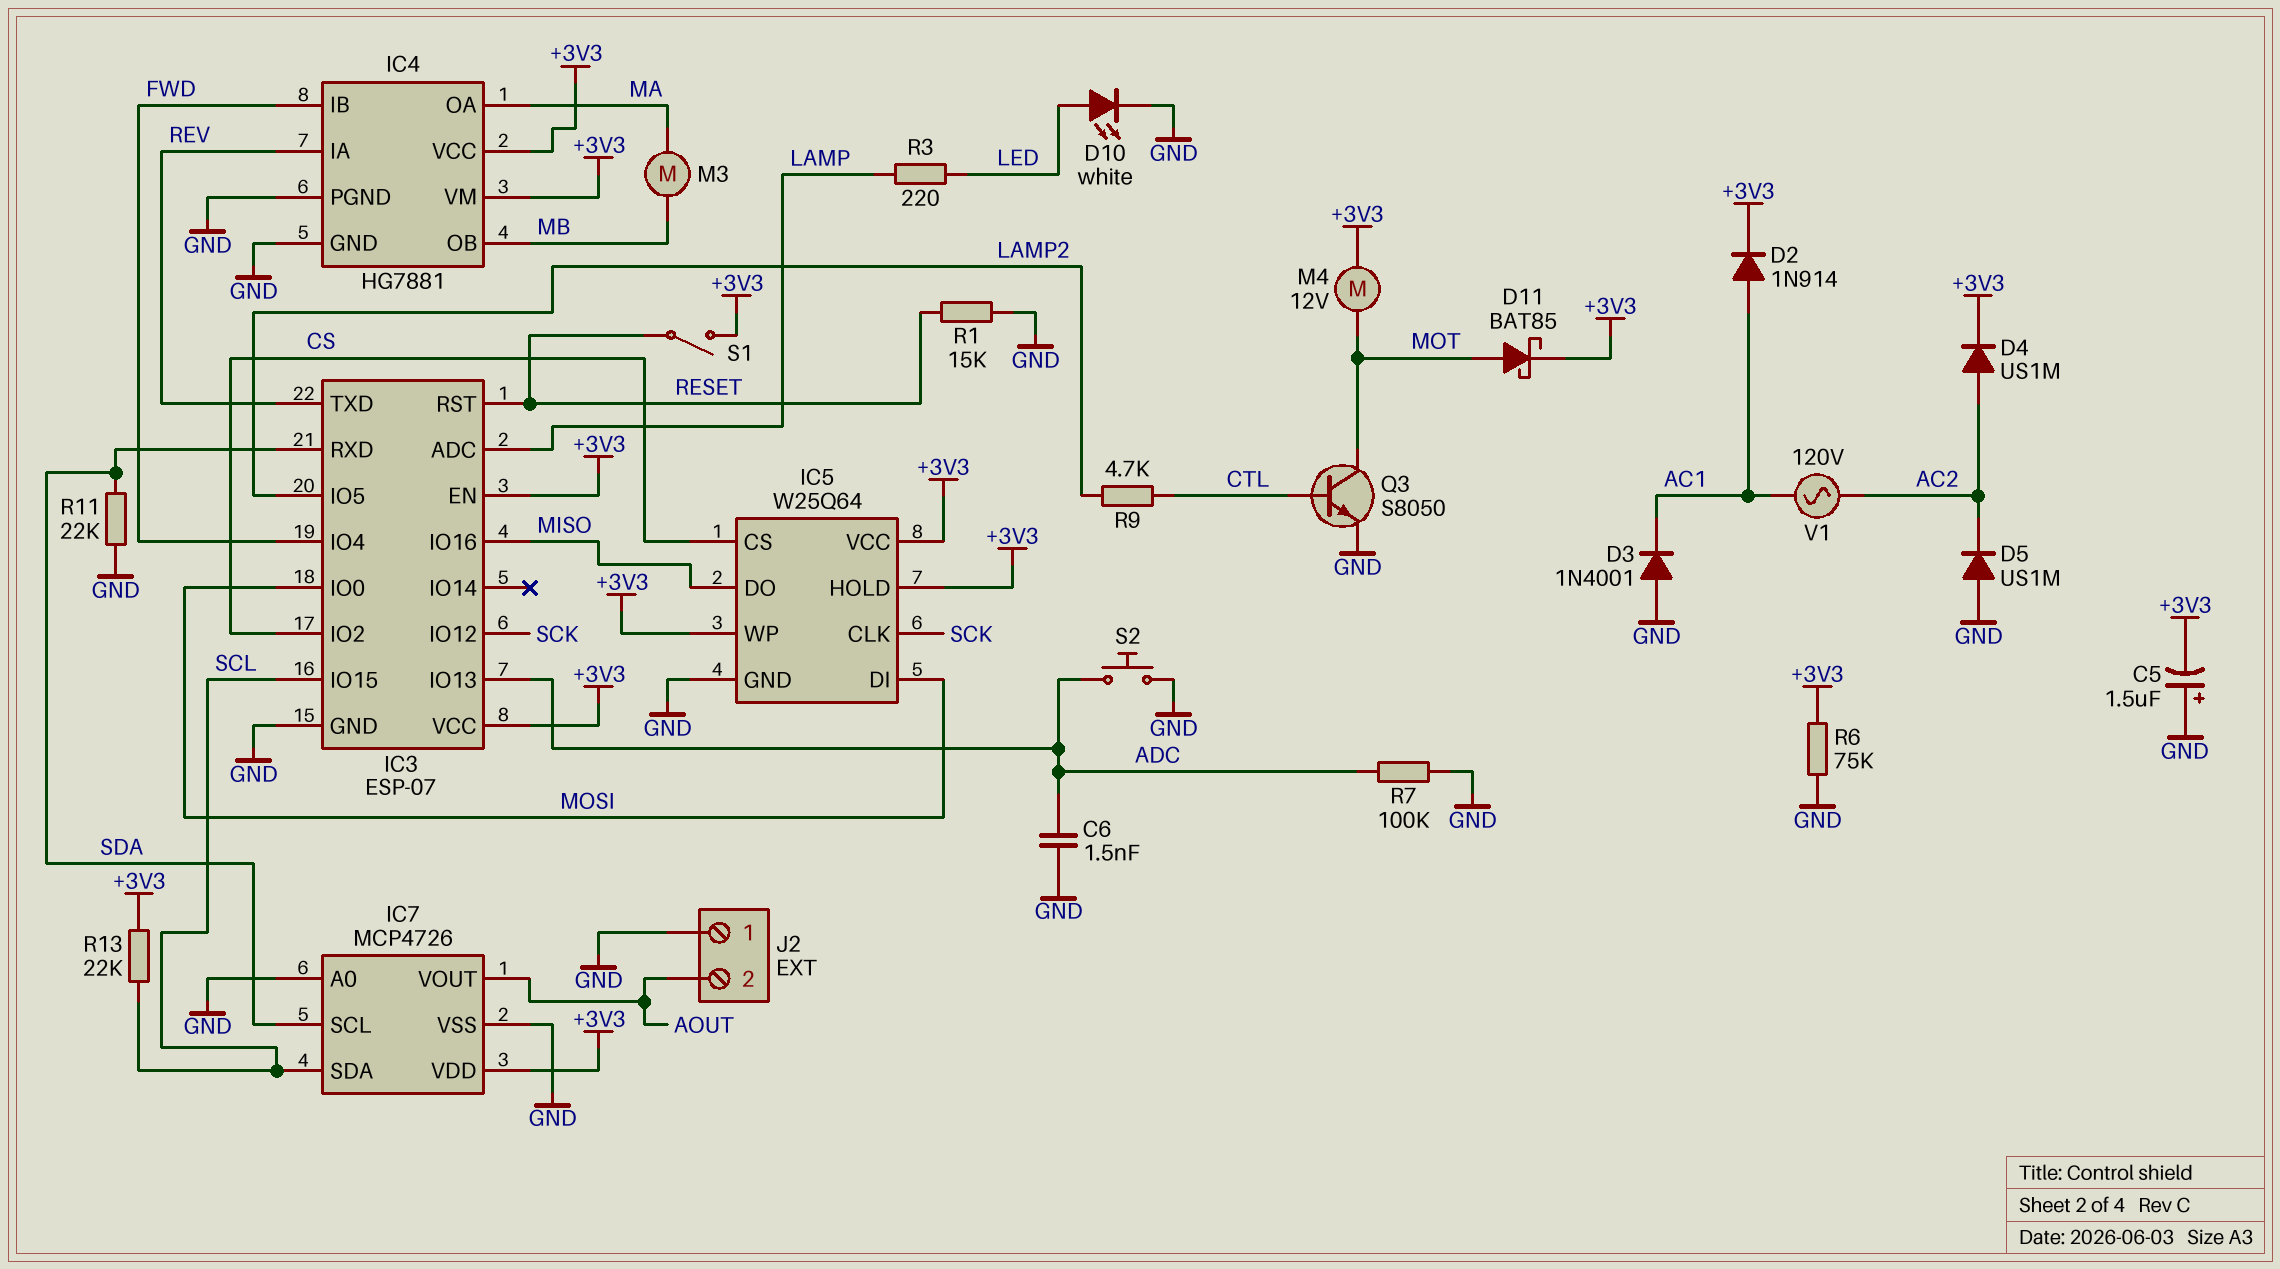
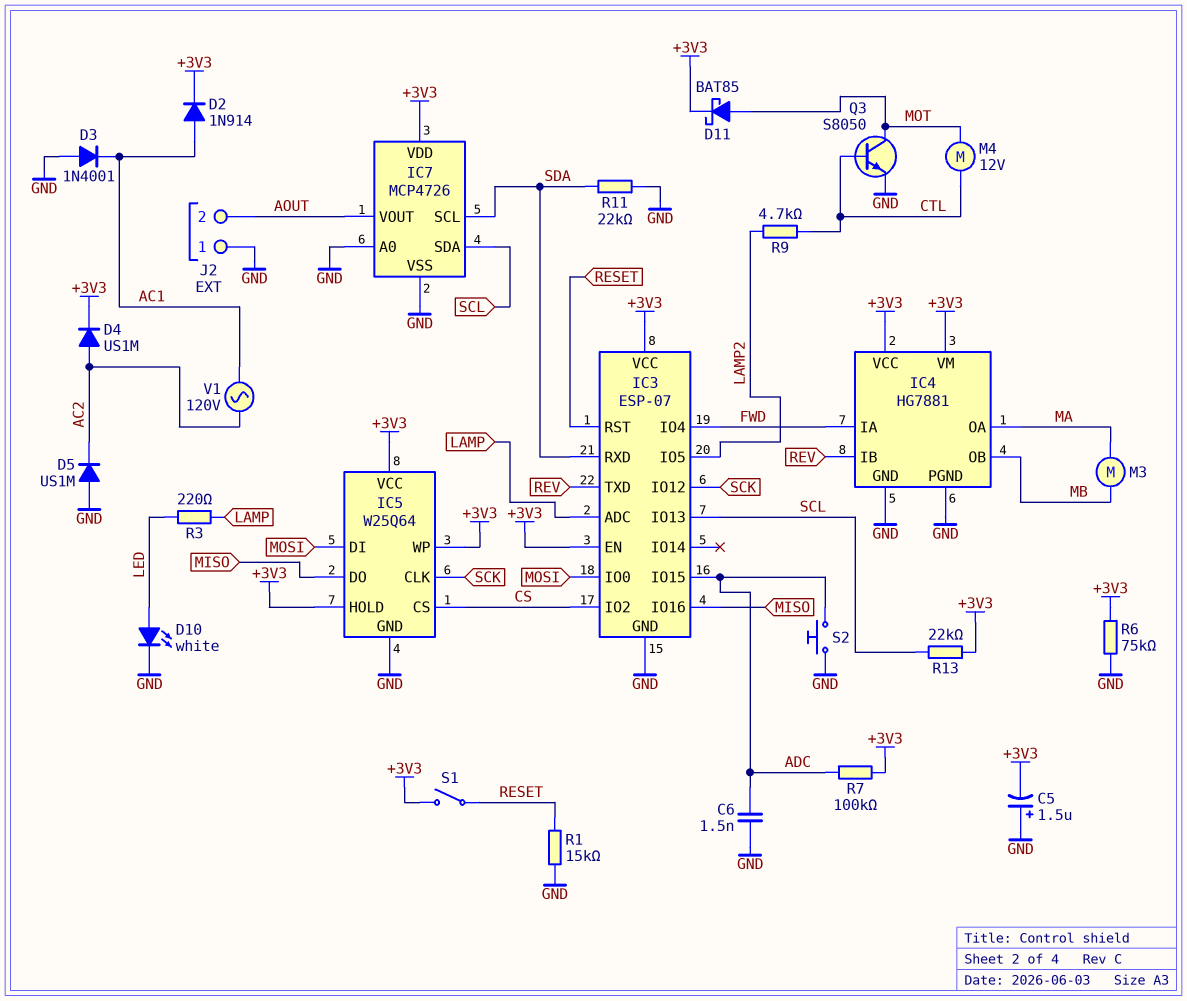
IC3 pin IO13: ADC -> SCL
IC3 pin IO15: SCL -> ADC
IC4 pin IA: REV -> FWD
IC4 pin IB: FWD -> REV
M4: motor 12V (+3V3, MOT) -> motor 12V (CTL, MOT)
R7: 100k (ADC, GND) -> 100k (+3V3, ADC)

